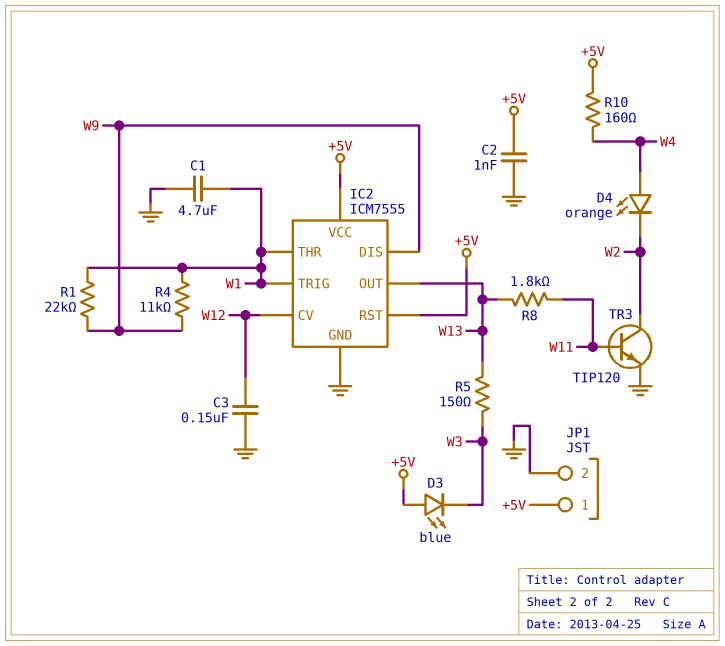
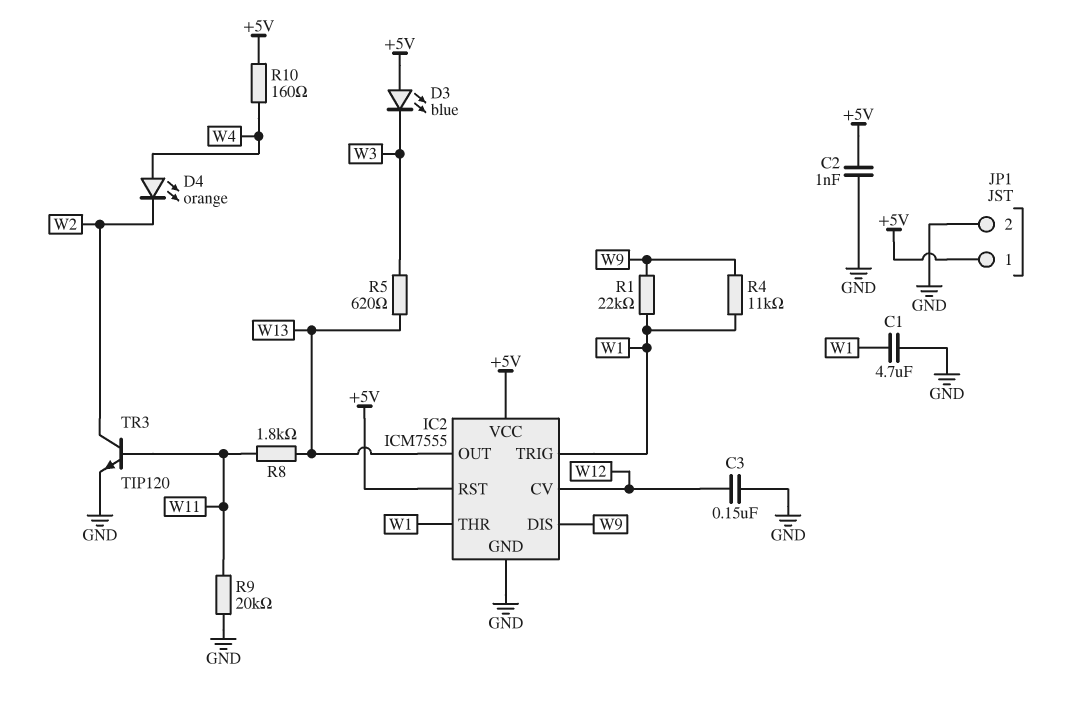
R5: 150 (W3, W13) -> 620 (W3, W13)
R9: none -> 20k (GND, W11)

